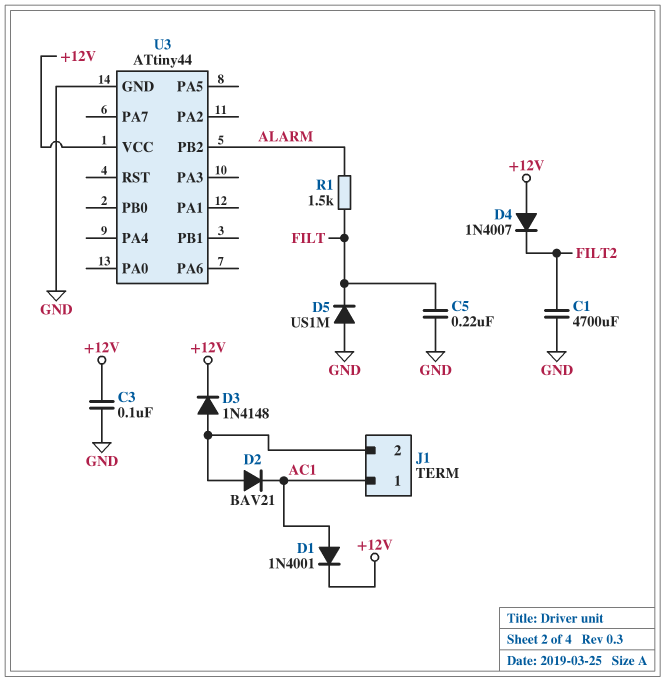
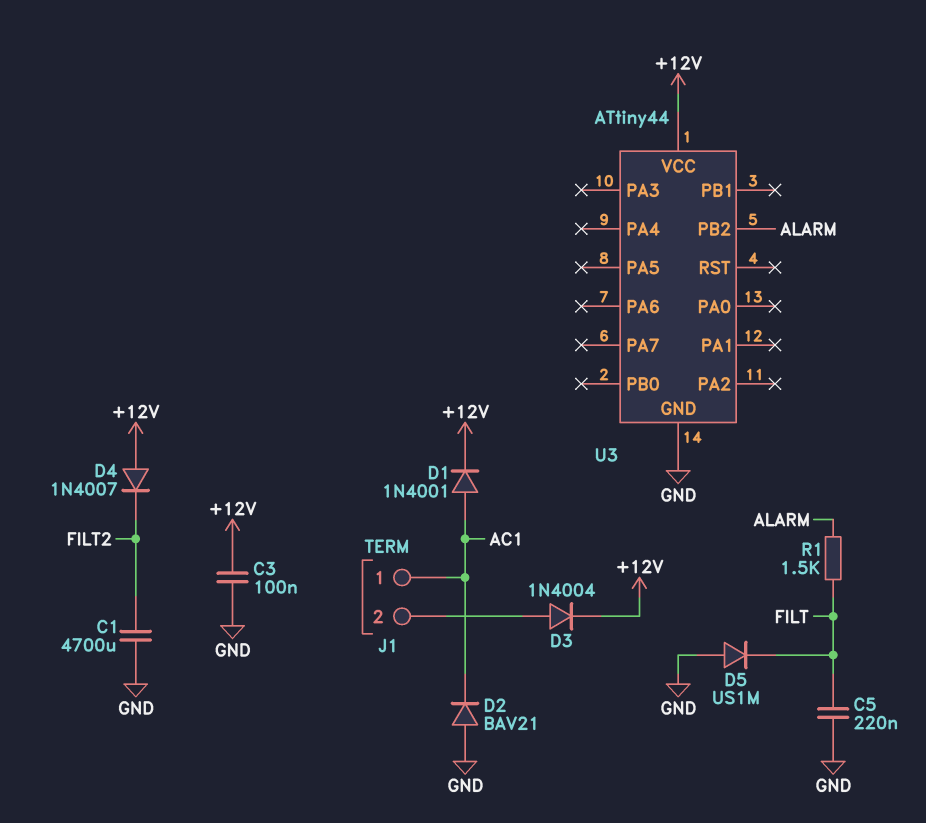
D2: diode BAV21 (A J1/2, K AC1) -> diode BAV21 (A GND, K AC1)
D3: diode 1N4148 (A J1/2, K +12V) -> diode 1N4004 (A J1/2, K +12V)

